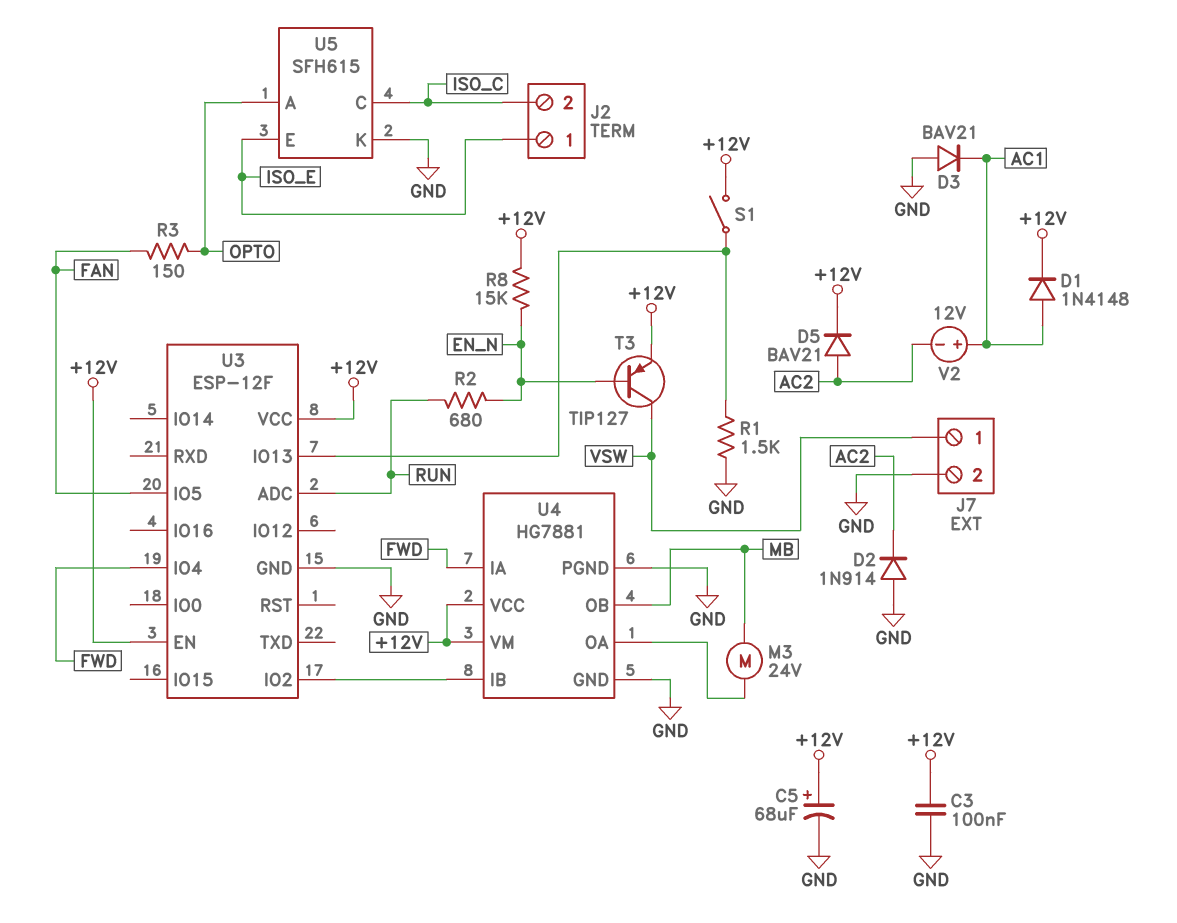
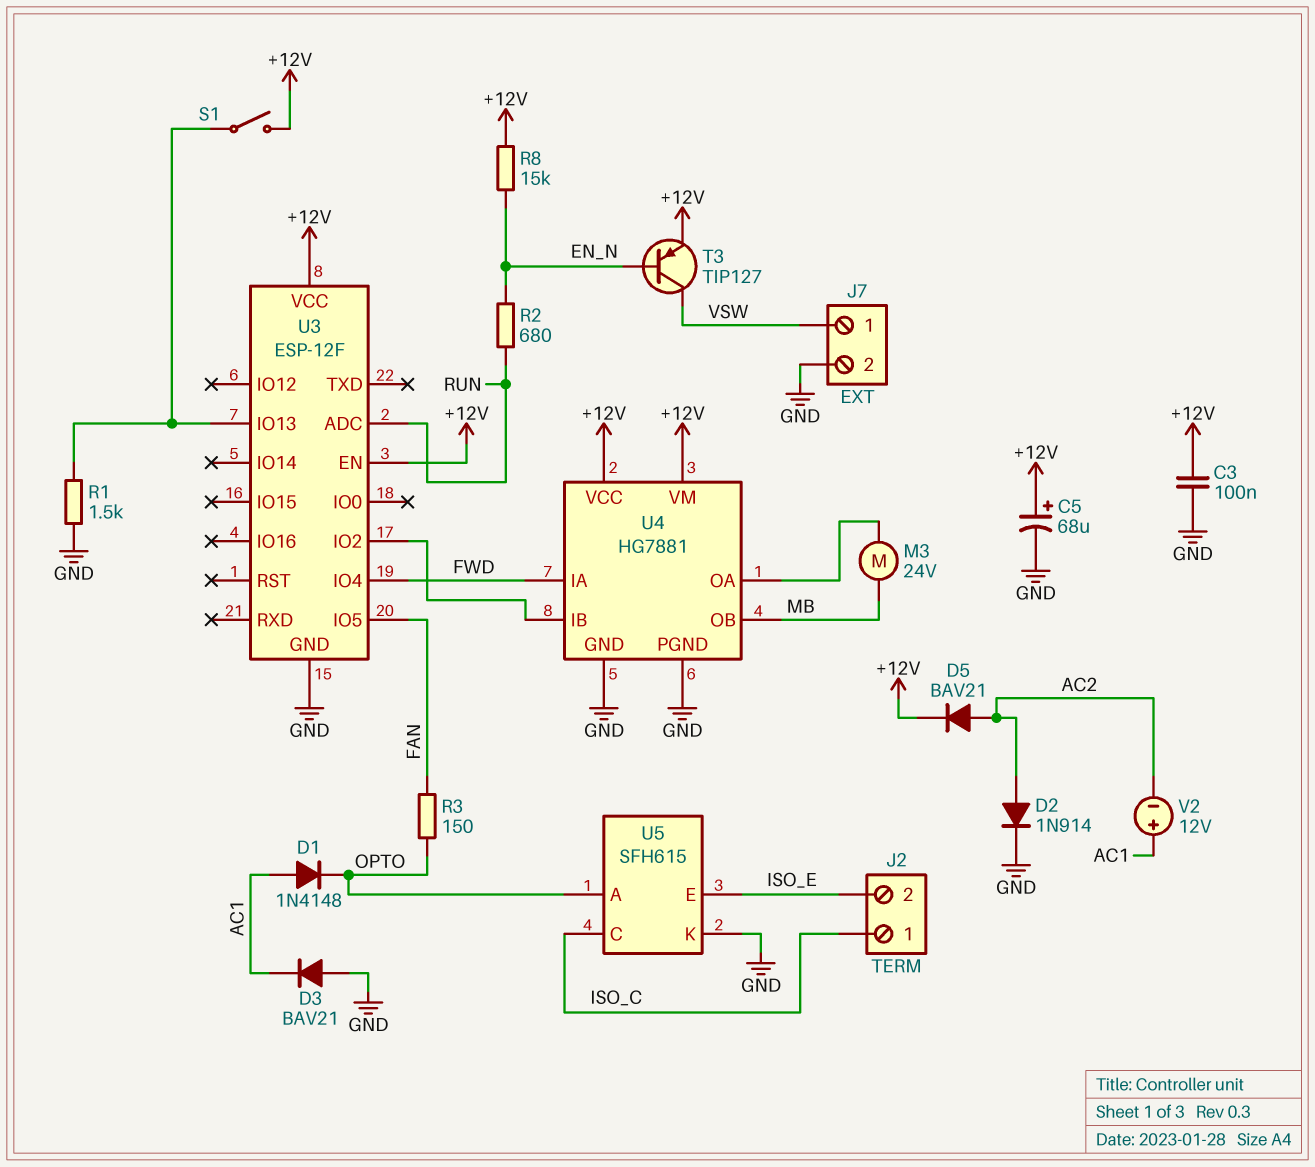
D1: diode 1N4148 (A AC1, K +12V) -> diode 1N4148 (A AC1, K OPTO)
D2: diode 1N914 (A GND, K AC2) -> diode 1N914 (A AC2, K GND)
J2 pin 1: ISO_E -> ISO_C
J2 pin 2: ISO_C -> ISO_E

